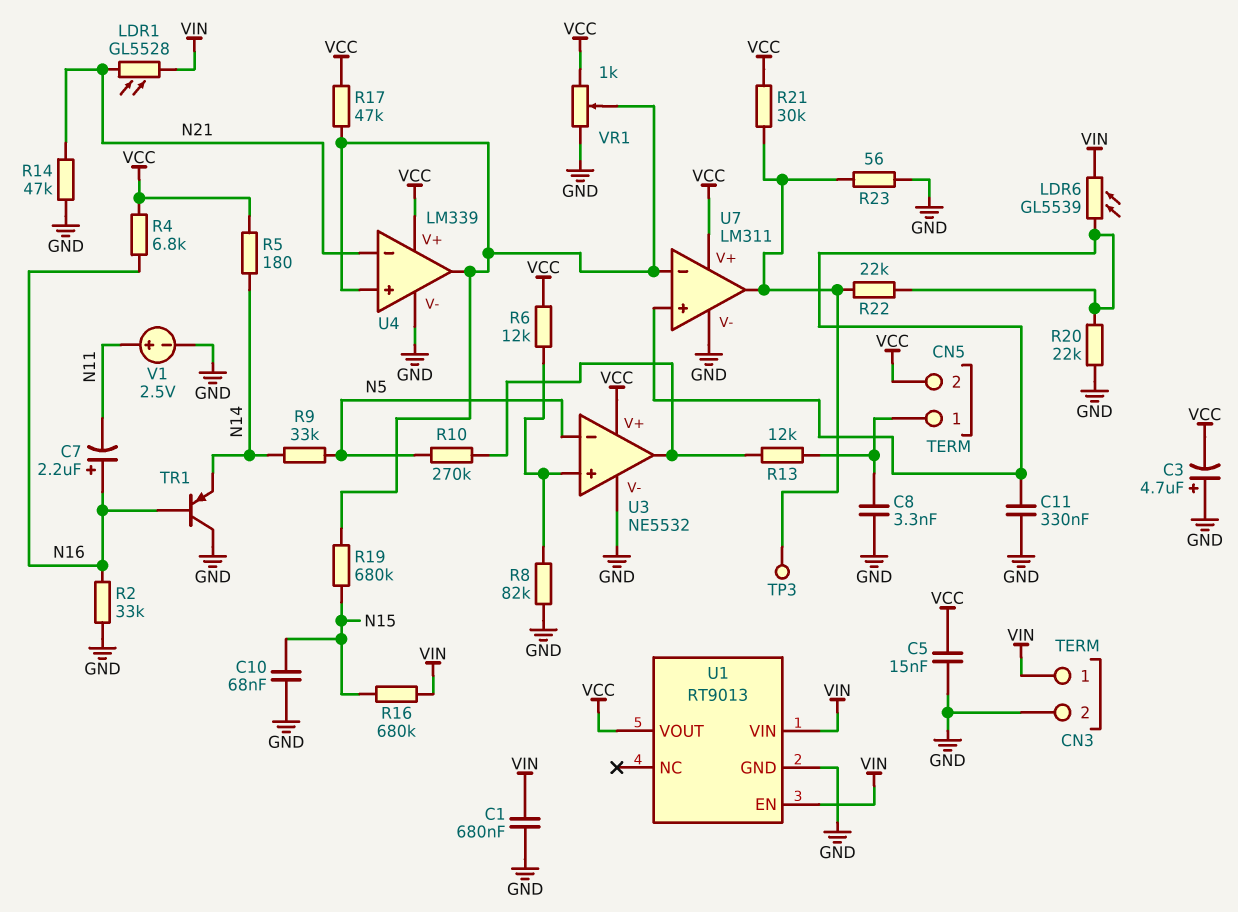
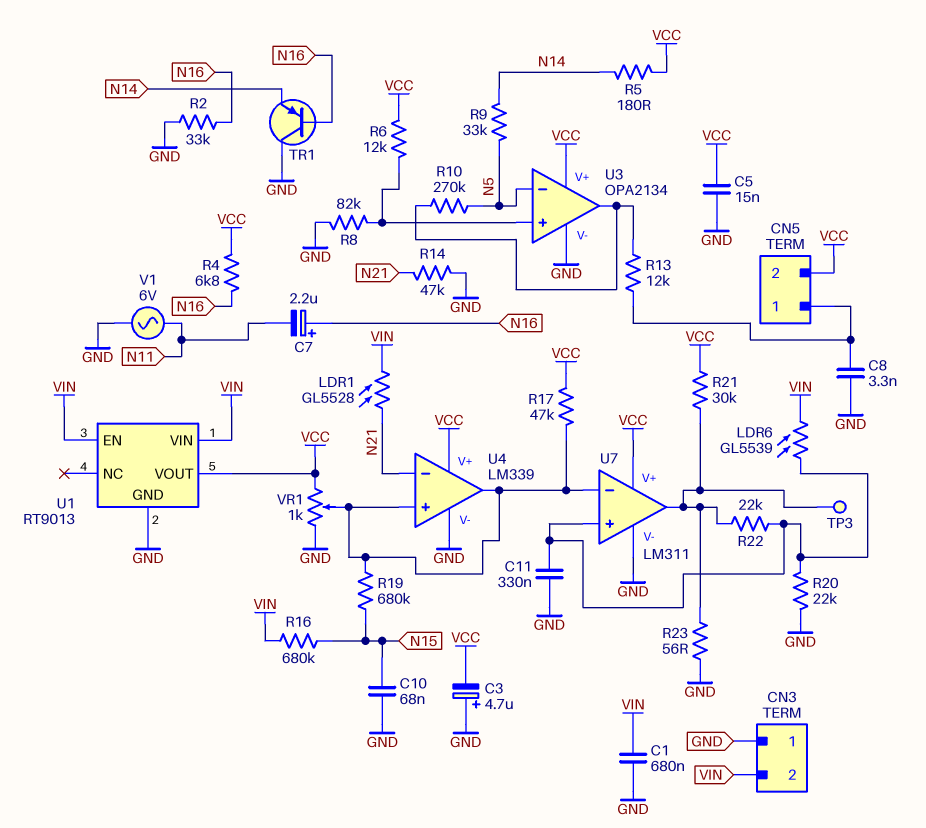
CN3 pin 1: VIN -> GND
CN3 pin 2: GND -> VIN
U3: NE5532 -> OPA2134
V1: 2.5V (plus N11, minus GND) -> AC 6V (GND, N11)

